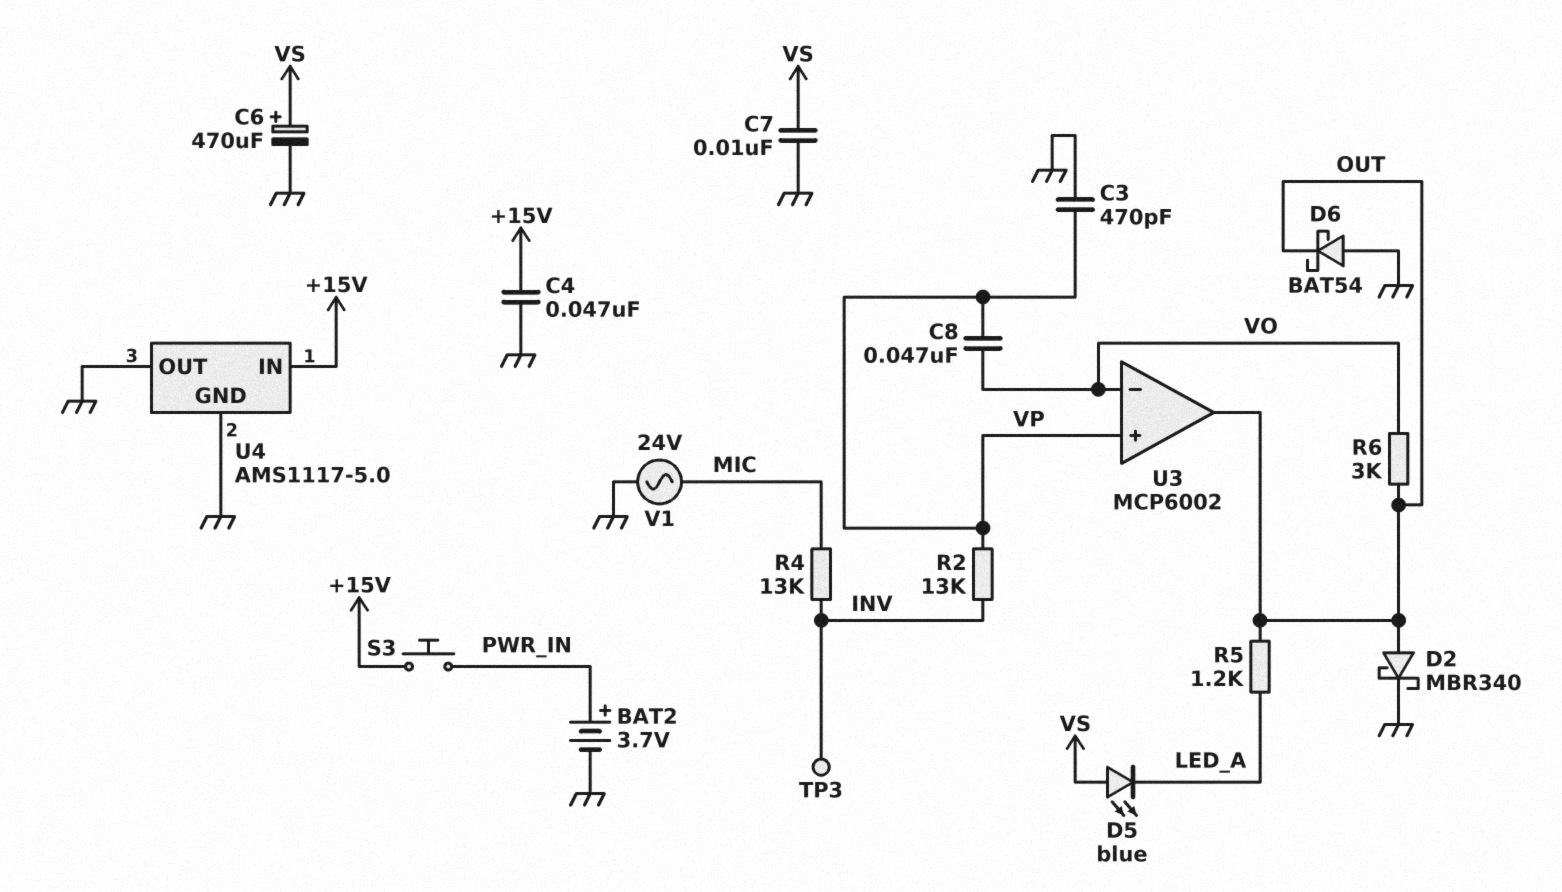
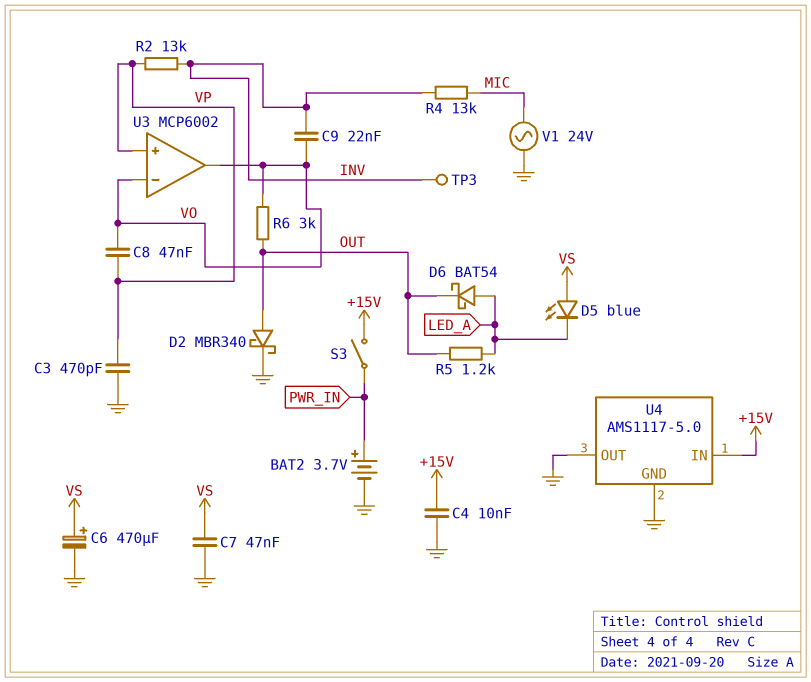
C4: 47nF (+15V, GND) -> 10nF (+15V, GND)
C7: 10nF (GND, VS) -> 47nF (GND, VS)
C9: none -> 22nF (INV, VO)
D6: schottky BAT54 (A GND, K OUT) -> schottky BAT54 (A LED_A, K OUT)
S3: button (+15V, PWR_IN) -> switch (+15V, PWR_IN)
U3 pin out: OUT -> VO

